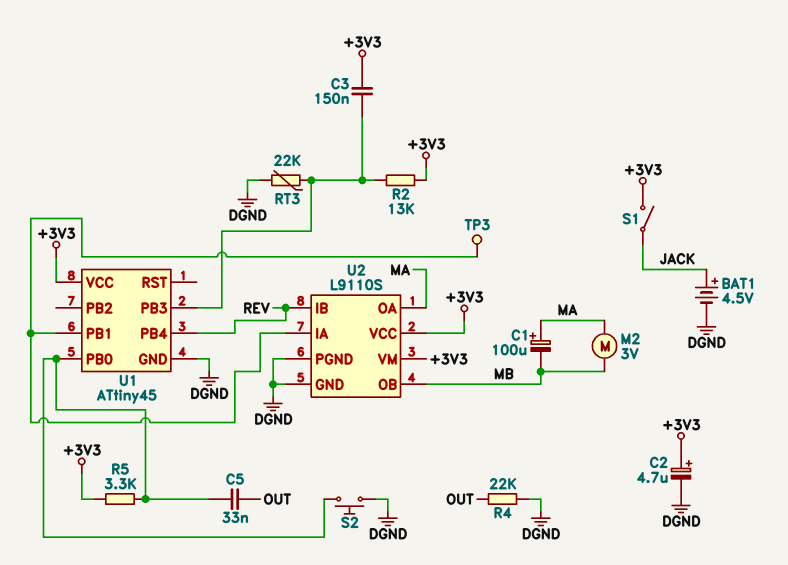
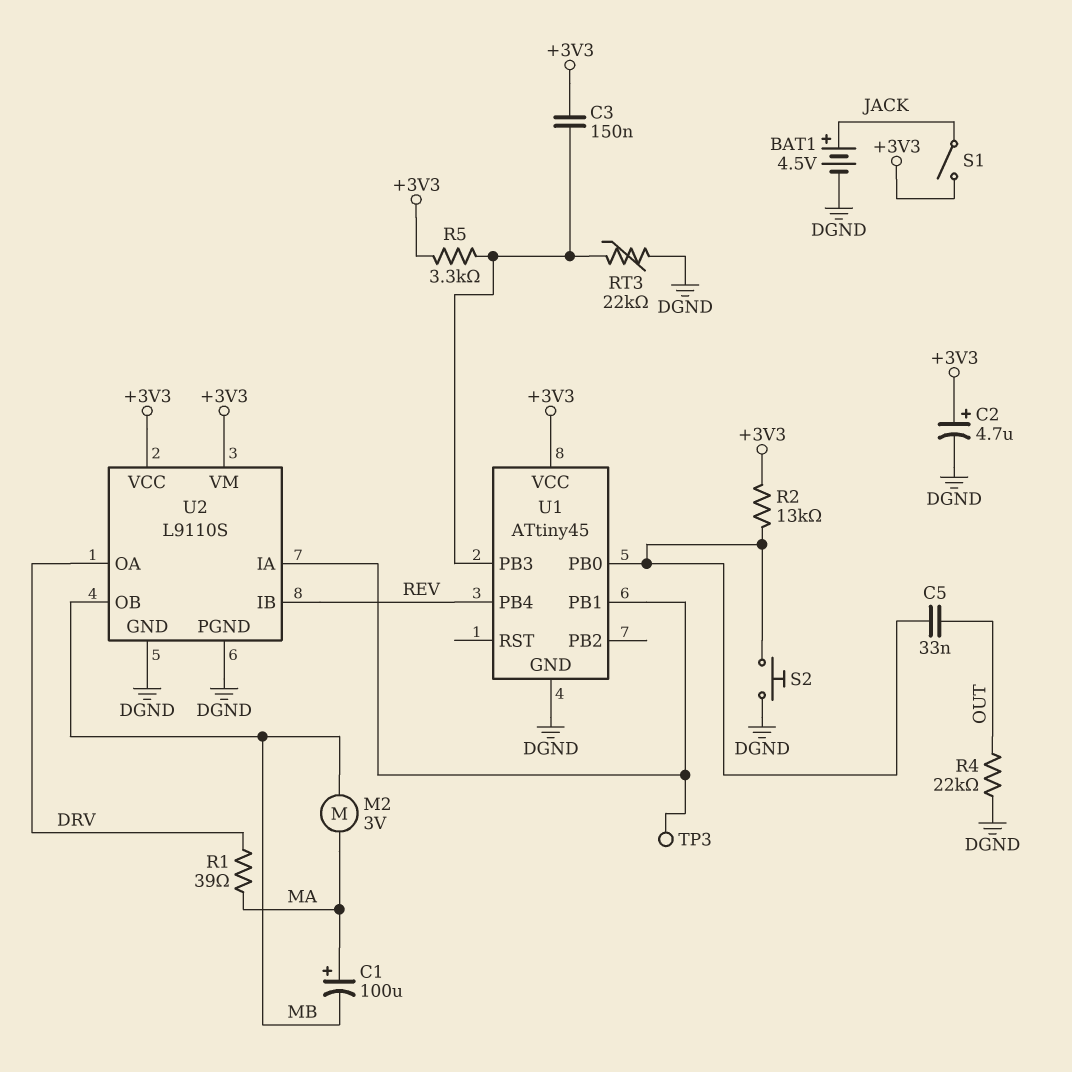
R1: none -> 39 (DRV, MA)
R2: 13k (+3V3, U1/PB3) -> 13k (+3V3, U1/PB0)
R5: 3.3k (+3V3, U1/PB0) -> 3.3k (+3V3, U1/PB3)
U2 pin OA: MA -> DRV

